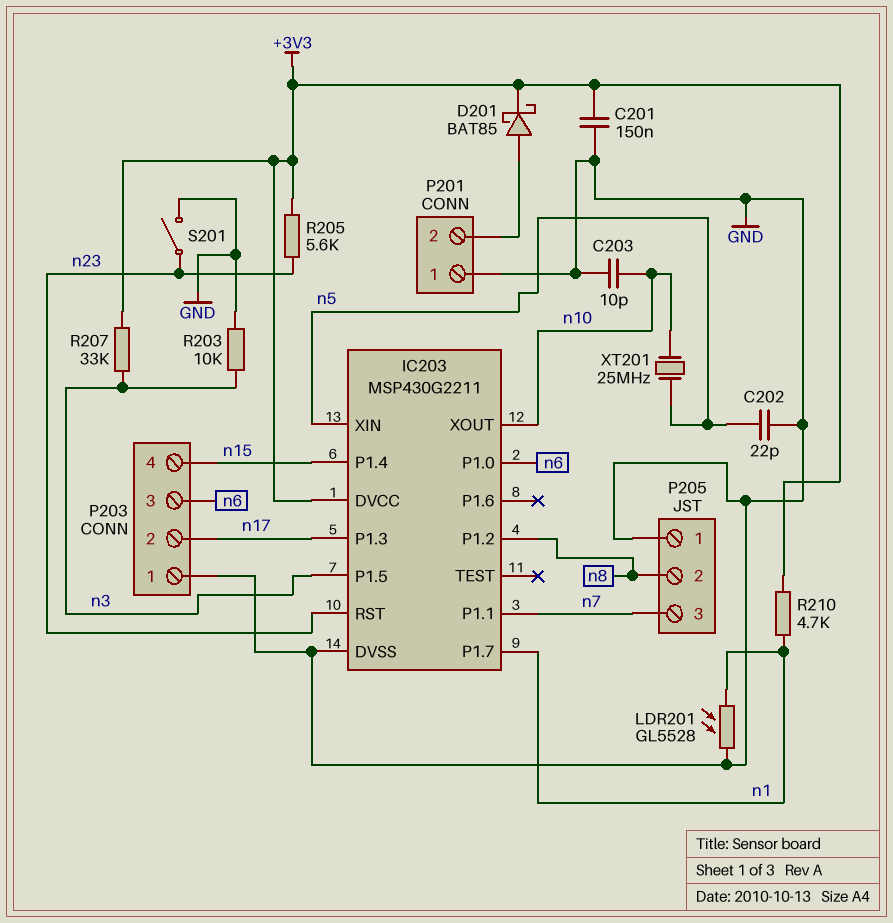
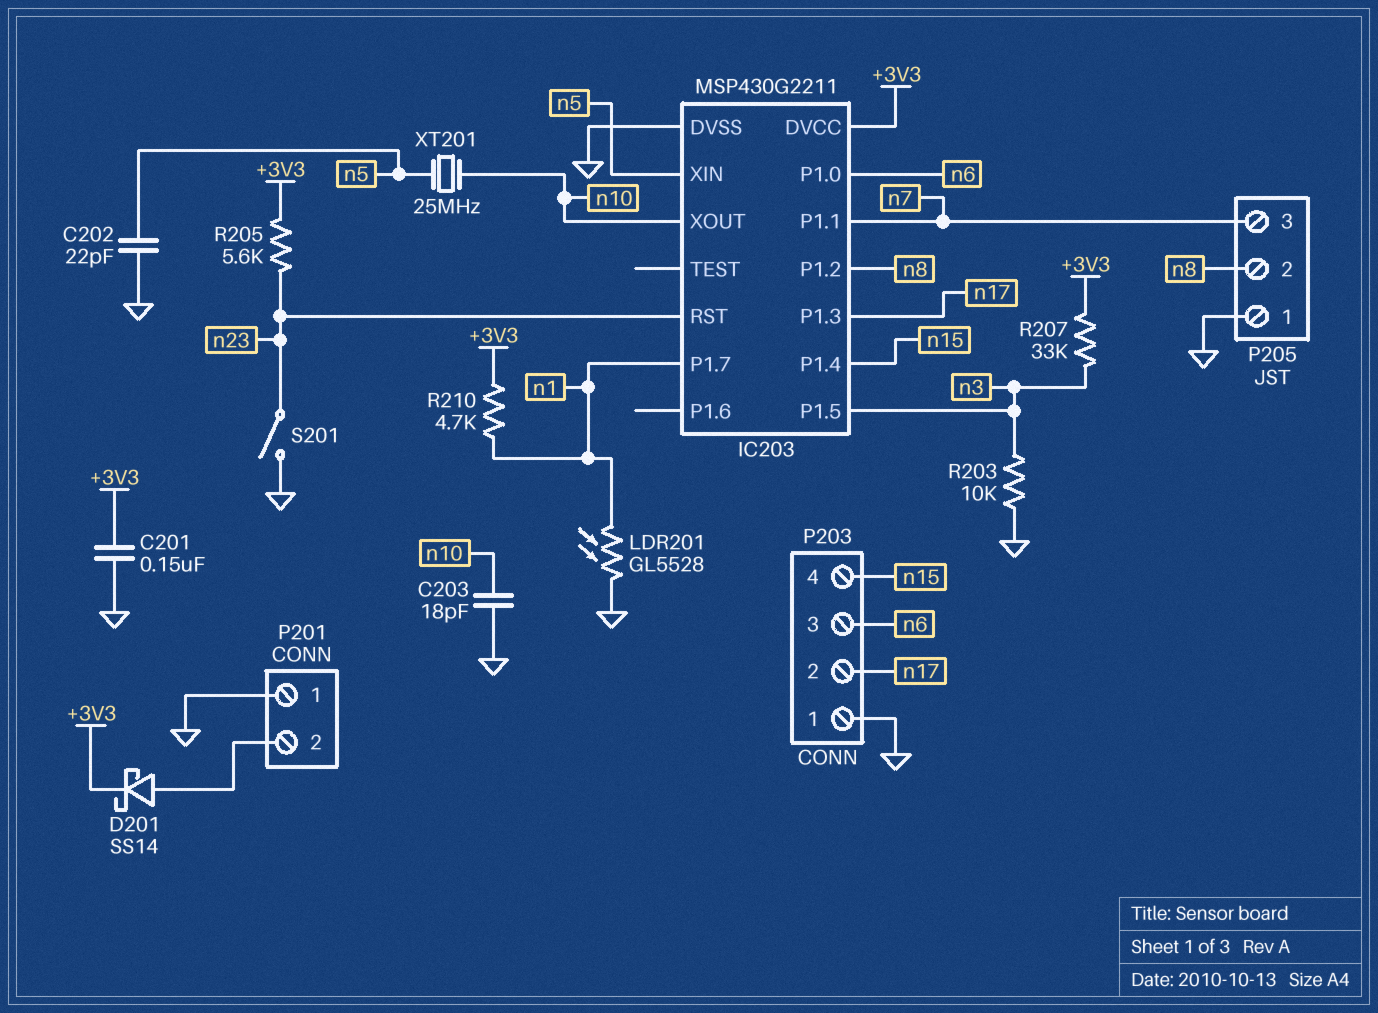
C203: 10pF (GND, n10) -> 18pF (GND, n10)
D201: schottky BAT85 (A P201/2, K +3V3) -> schottky SS14 (A P201/2, K +3V3)

